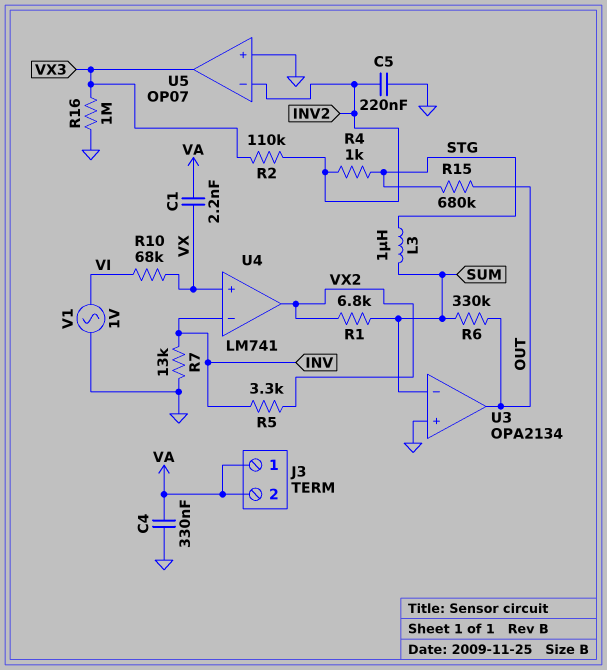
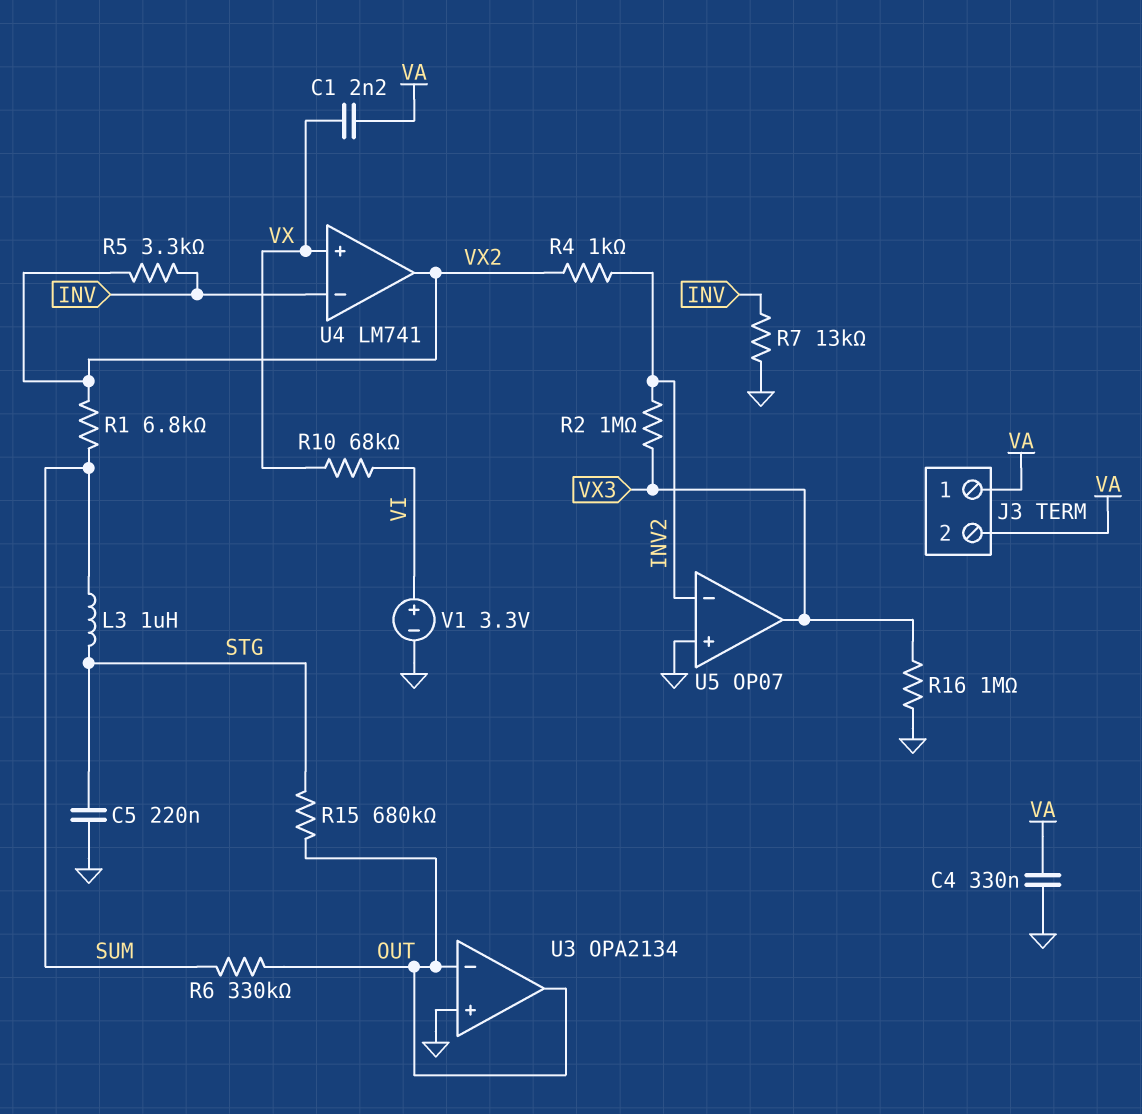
C5: 220nF (GND, INV2) -> 220nF (GND, STG)
R2: 110k (INV2, VX3) -> 1M (INV2, VX3)
R4: 1k (INV2, STG) -> 1k (INV2, VX2)
U3 pin in-: SUM -> OUT
V1: AC 1V (GND, VI) -> 3.3V (plus VI, minus GND)

